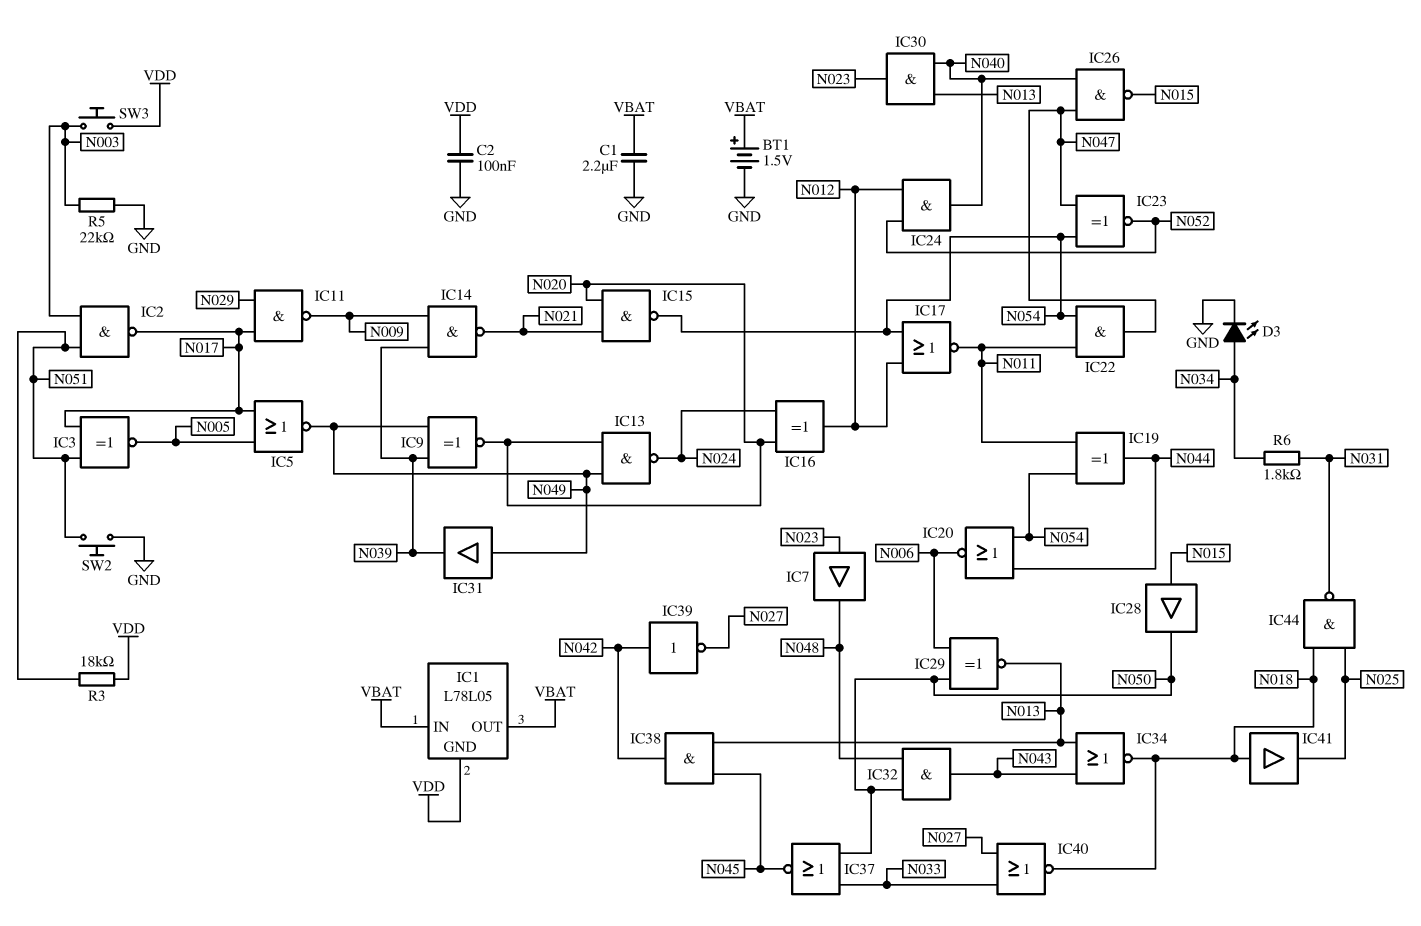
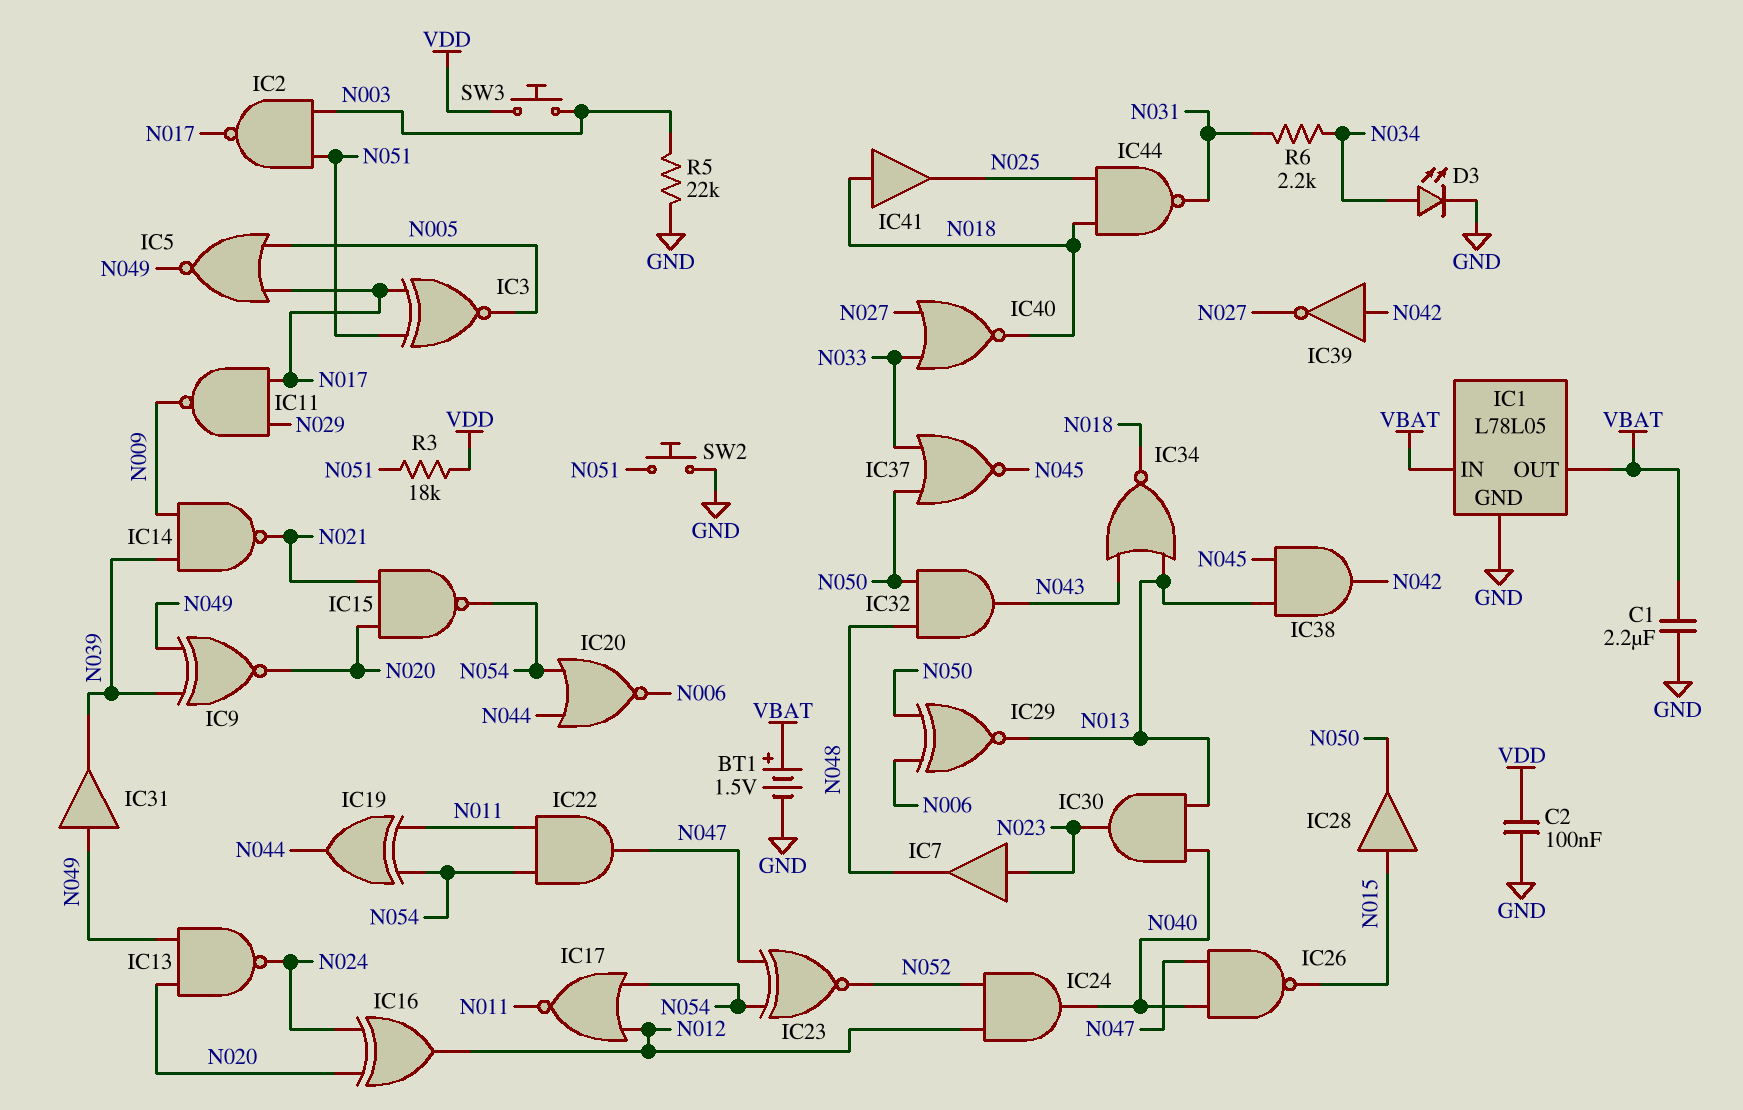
IC1 pin GND: VDD -> GND
R6: 1.8k (N031, N034) -> 2.2k (N031, N034)

